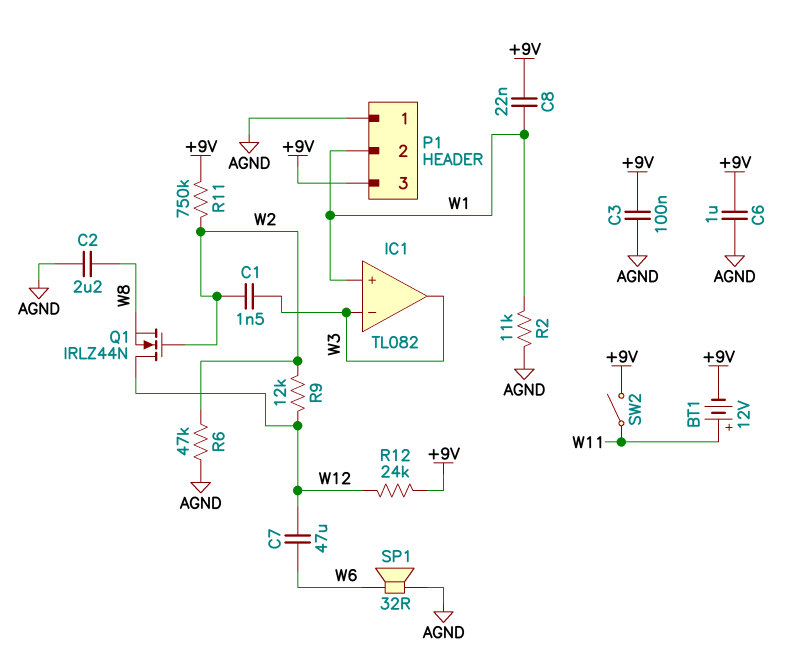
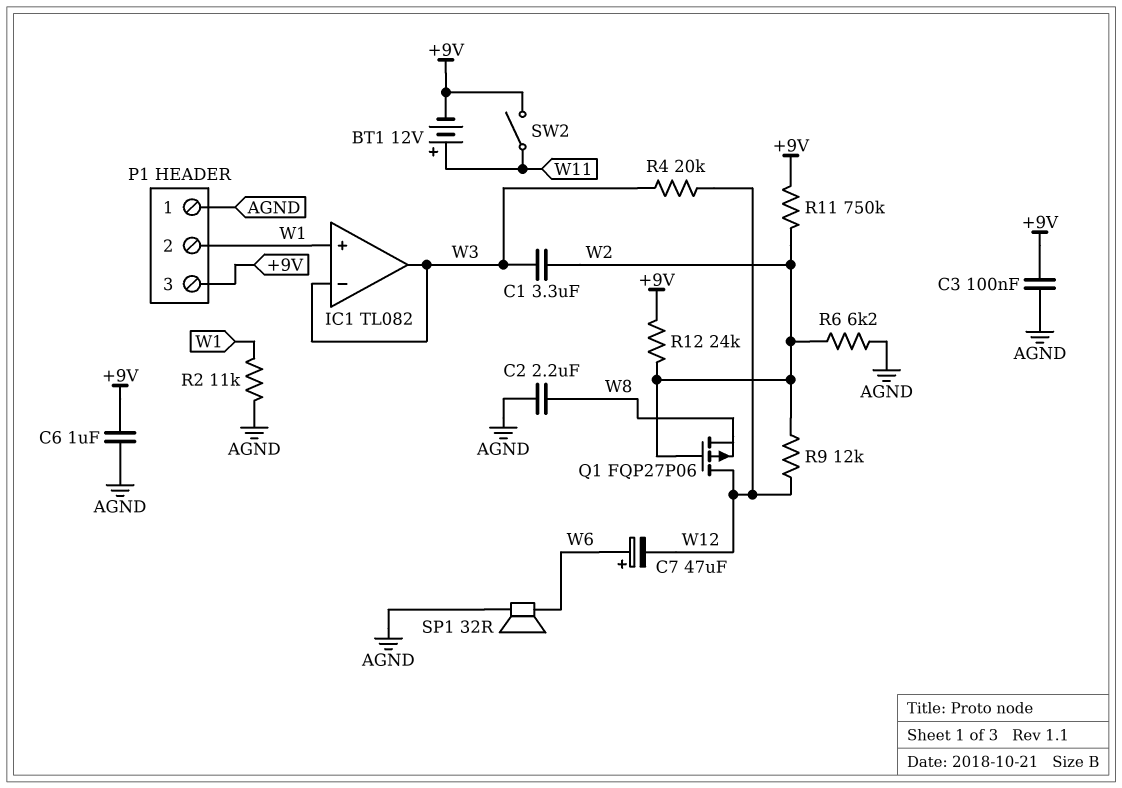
C1: 1.5nF (W2, W3) -> 3.3uF (W2, W3)
C7: 47uF (W6, W12) -> 47uF (plus W6, minus W12)
C8: 22nF (+9V, W1) -> none
Q1: NMOS IRLZ44N (G W2, D W12, S W8) -> PMOS FQP27P06 (G W2, D W12, S W8)
R4: none -> 20k (W3, W12)
R6: 47k (AGND, W2) -> 6.2k (AGND, W2)
R12: 24k (+9V, W12) -> 24k (+9V, W2)

